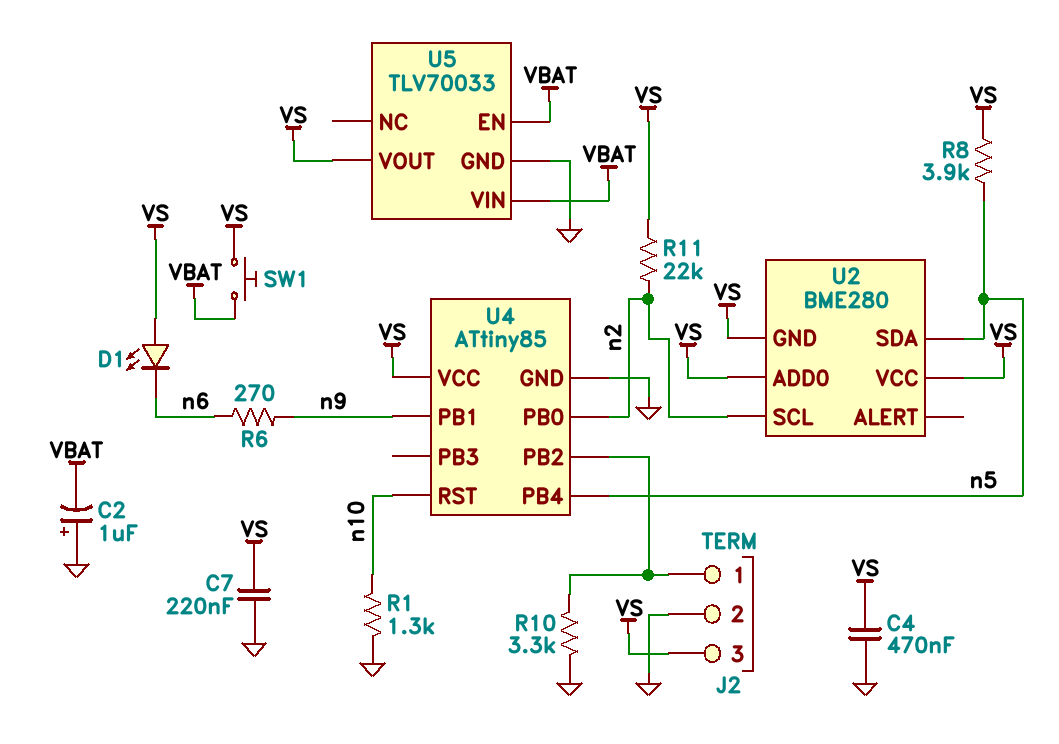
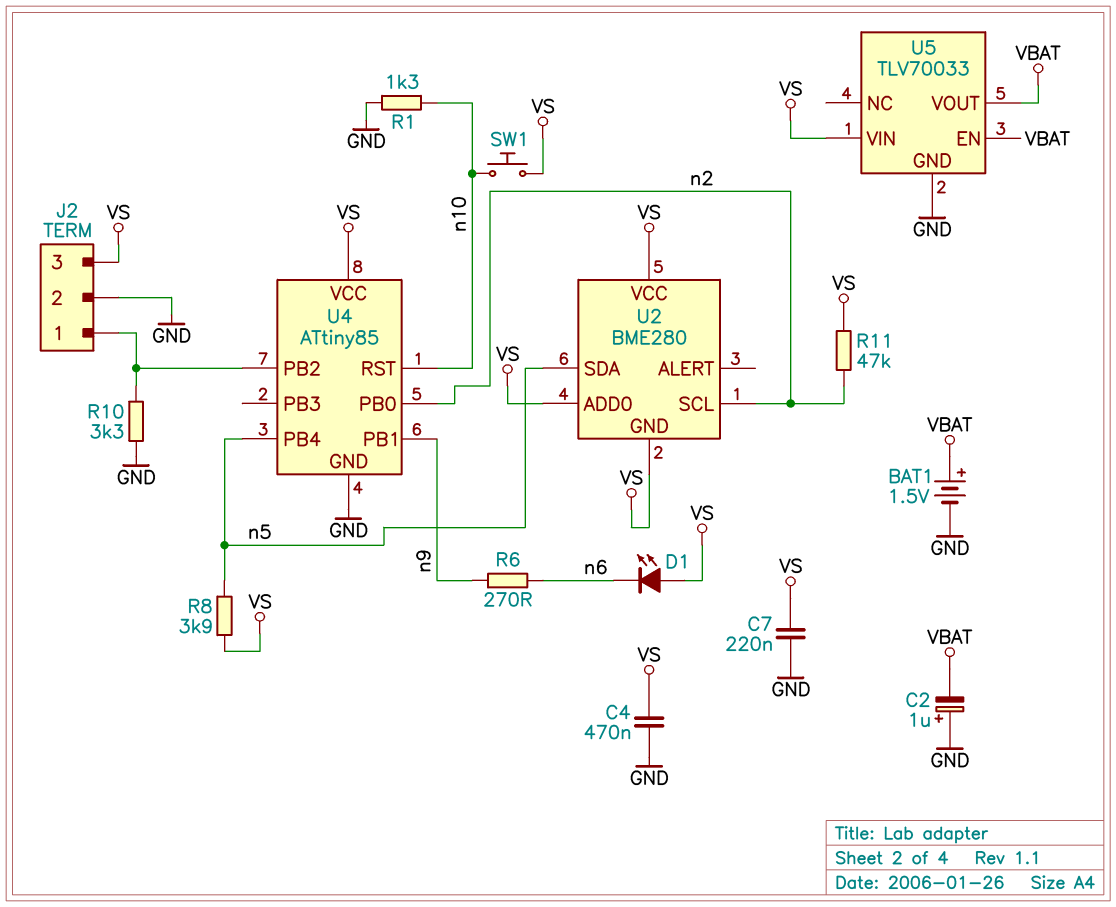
BAT1: none -> 1.5V (plus VBAT, minus GND)
R11: 22k (VS, n2) -> 47k (VS, n2)
SW1: button (VBAT, VS) -> button (VS, n10)
U5 pin VIN: VBAT -> VS
U5 pin VOUT: VS -> VBAT

